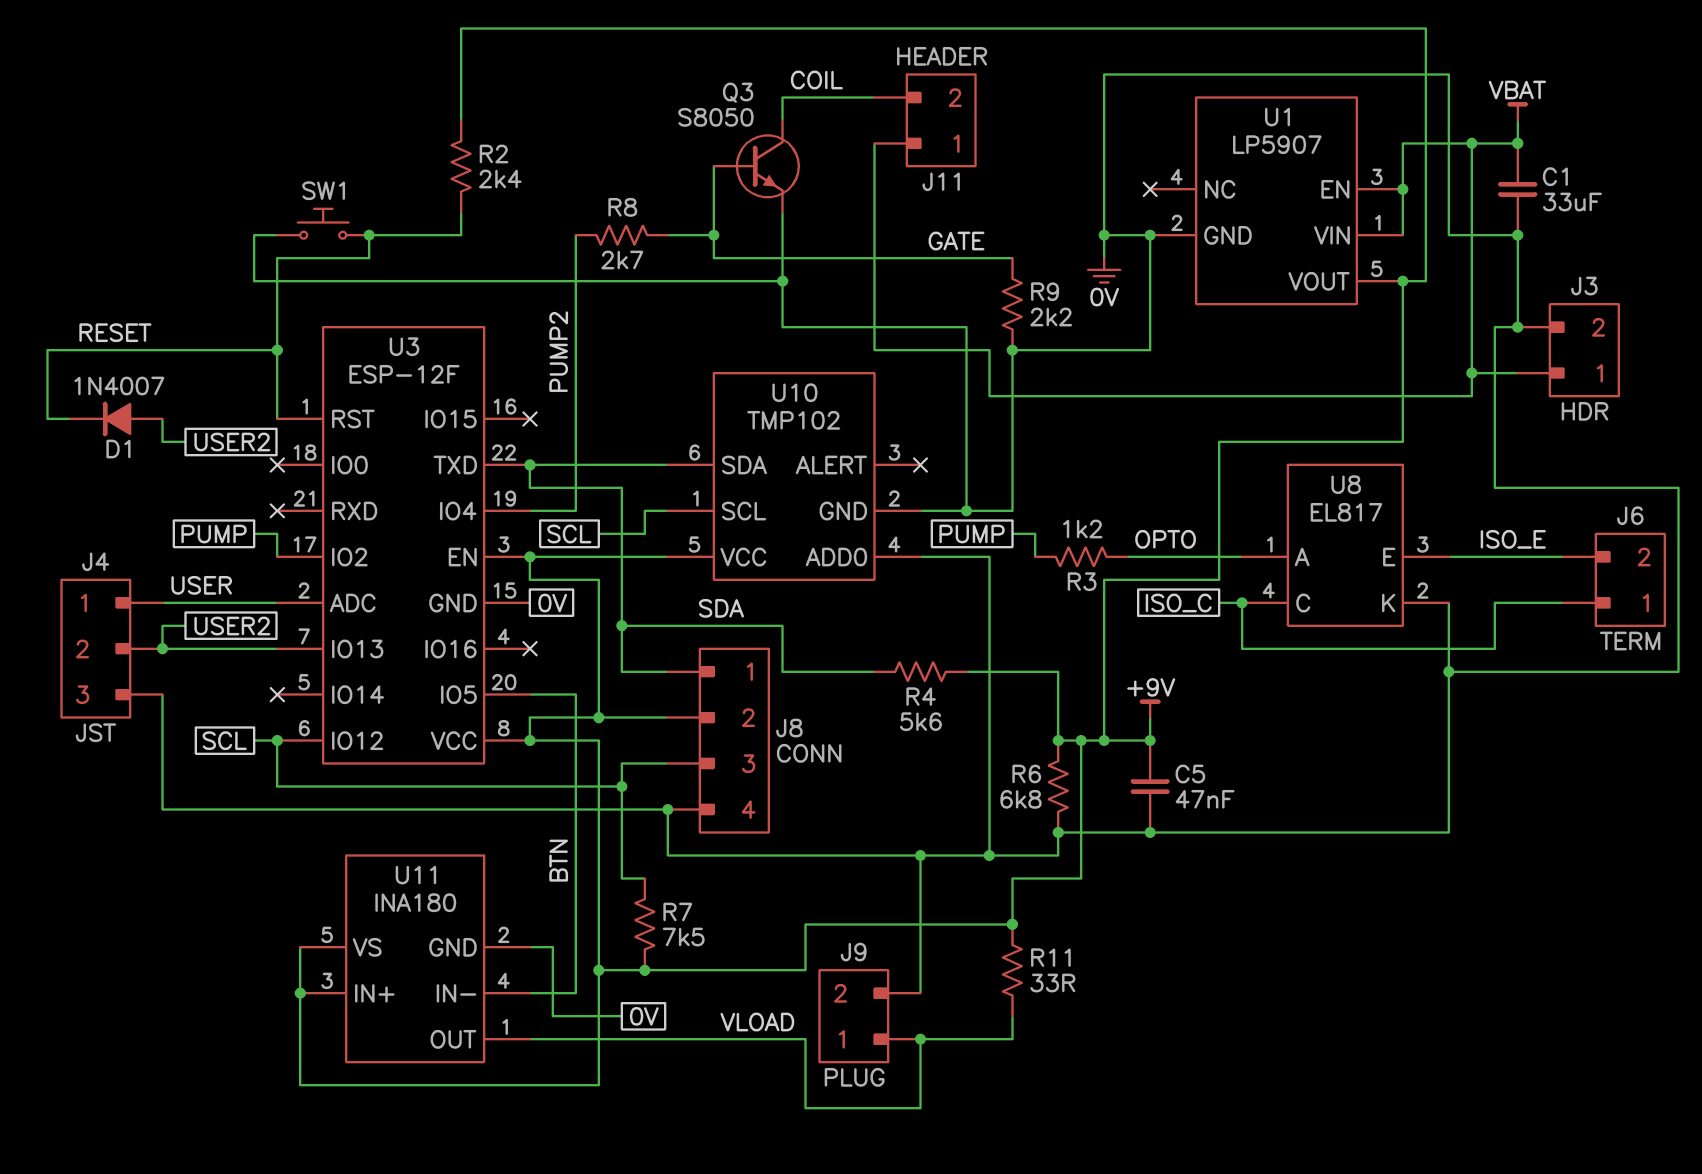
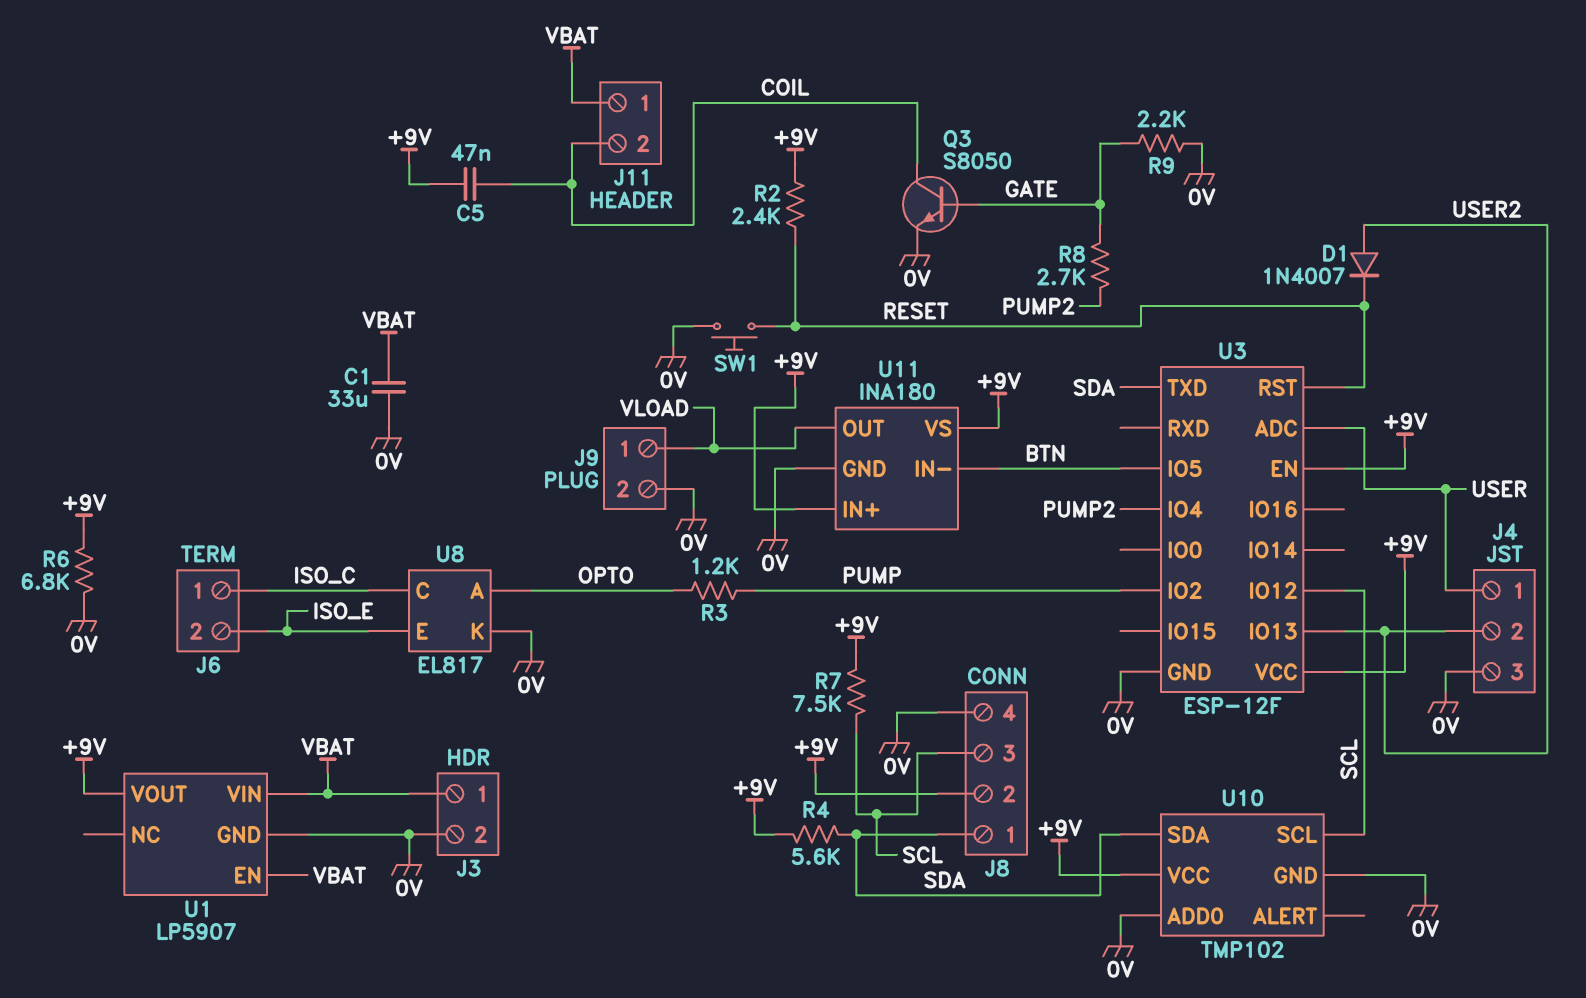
C5: 47nF (+9V, 0V) -> 47nF (+9V, COIL)
R11: 33 (+9V, VLOAD) -> none

